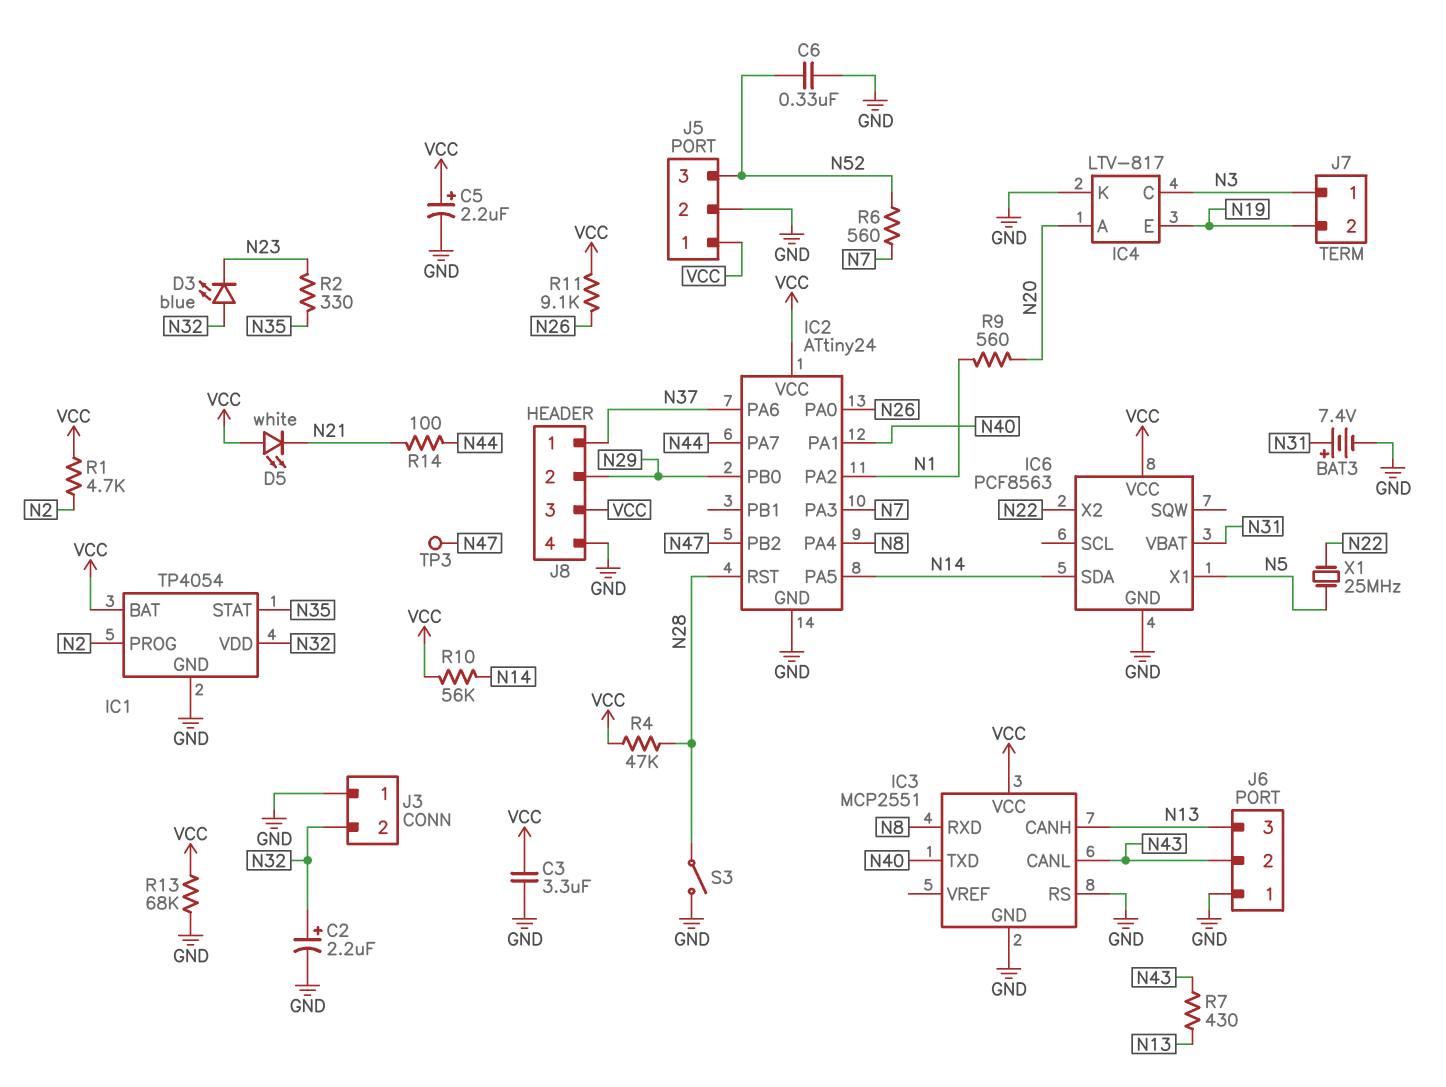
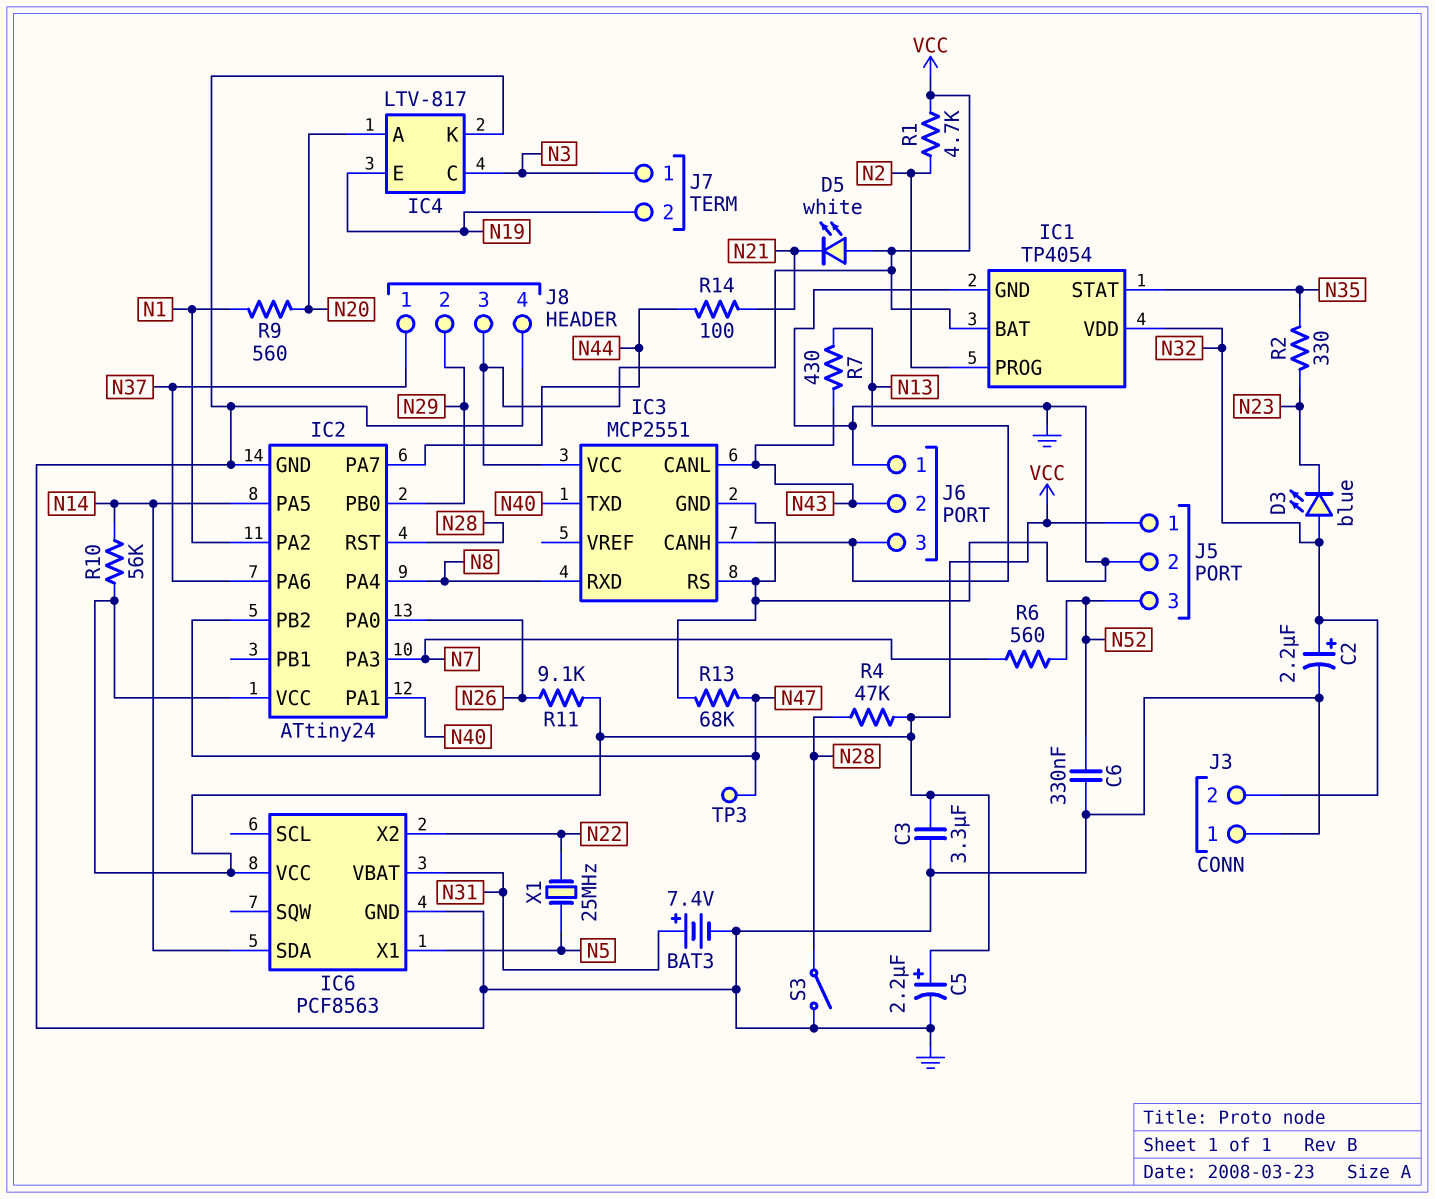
R13: 68k (GND, VCC) -> 68k (GND, N47)

